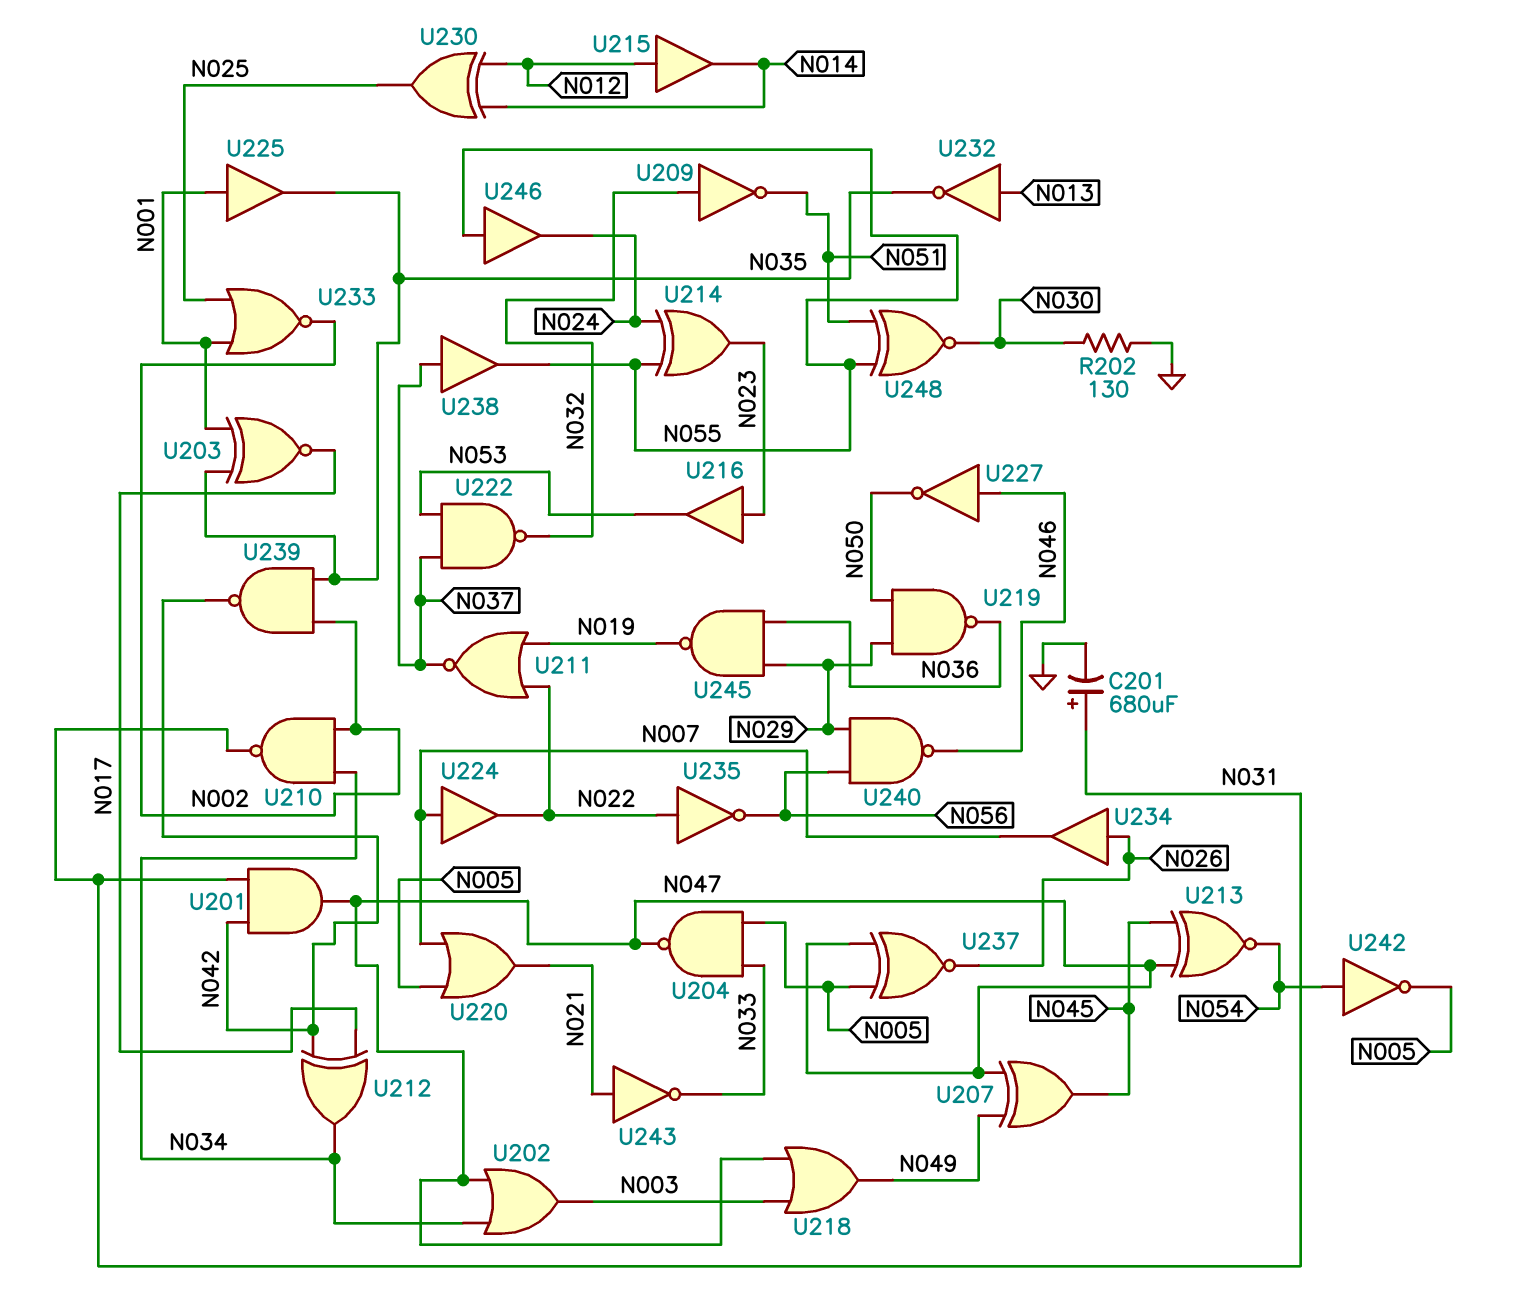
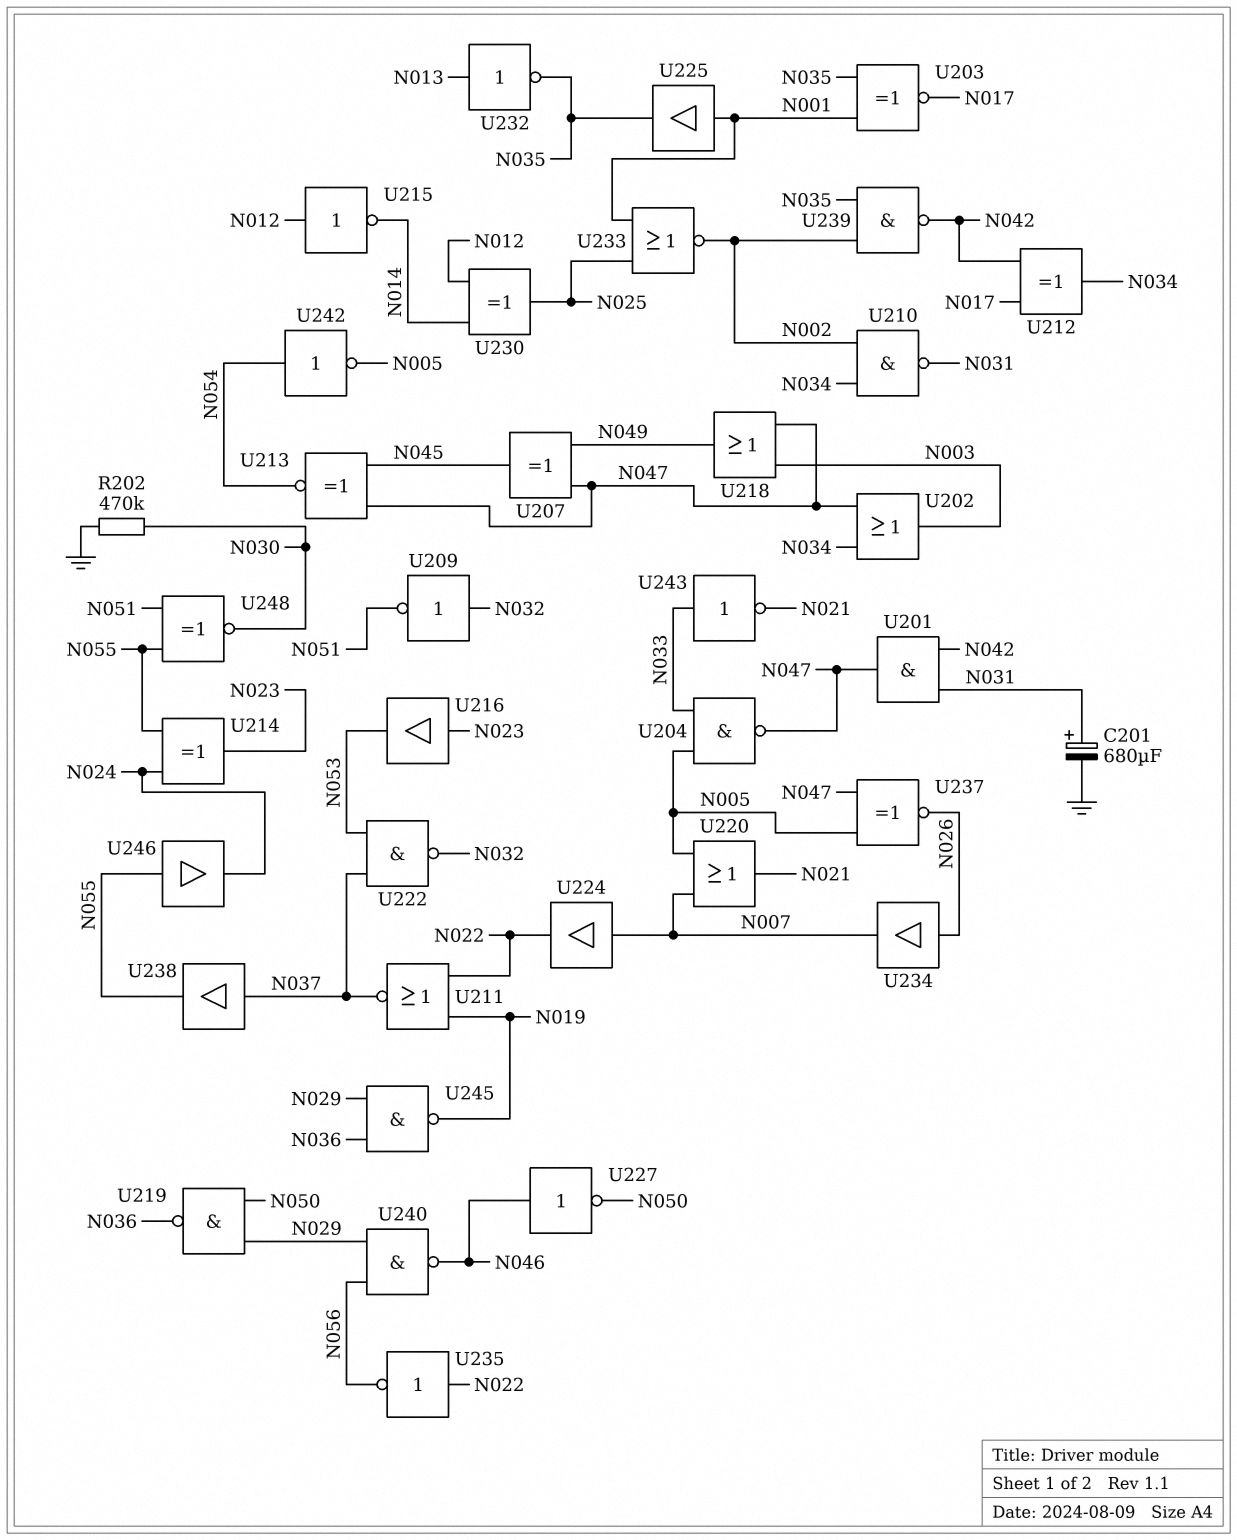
R202: 130 (GND, N030) -> 470k (GND, N030)
U215: buffer (in N012, out N014) -> NOT (in N012, out N014)
U243: NOT (in N021, out N033) -> NOT (in N033, out N021)

